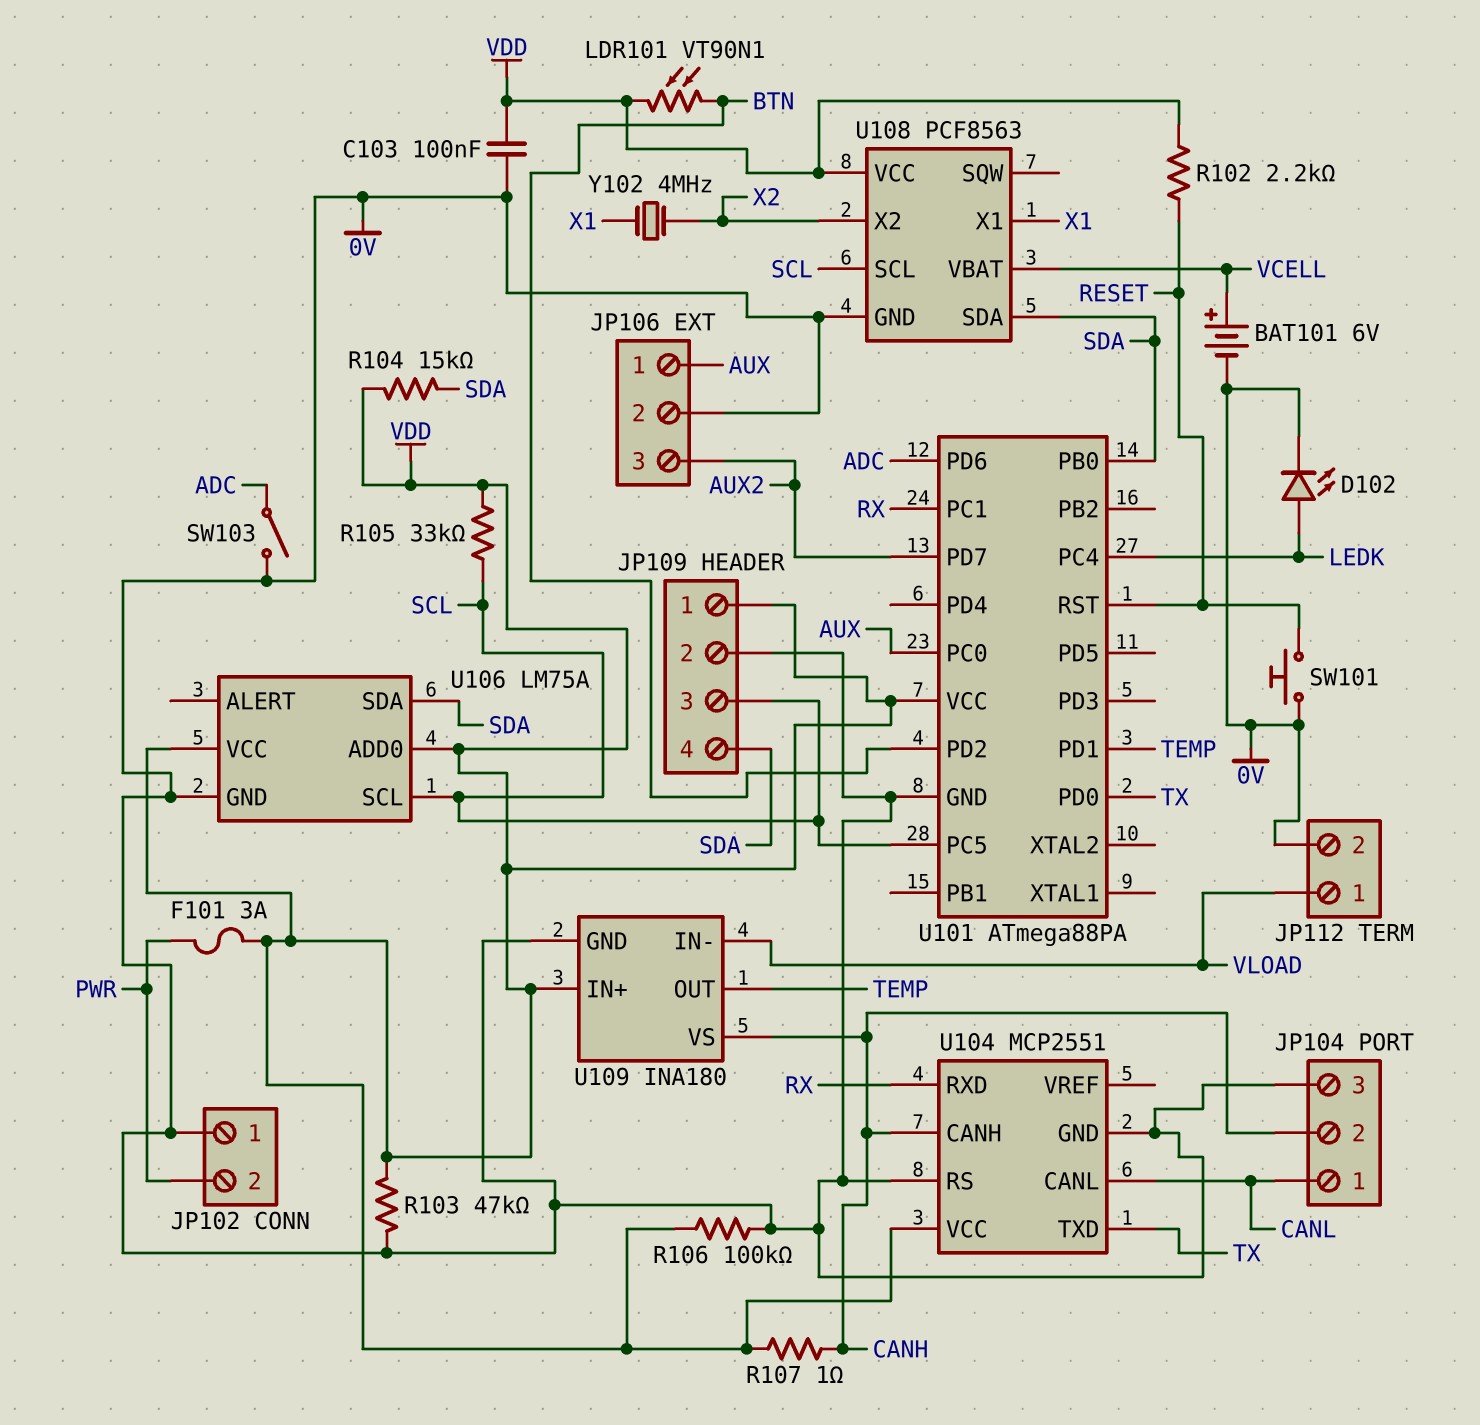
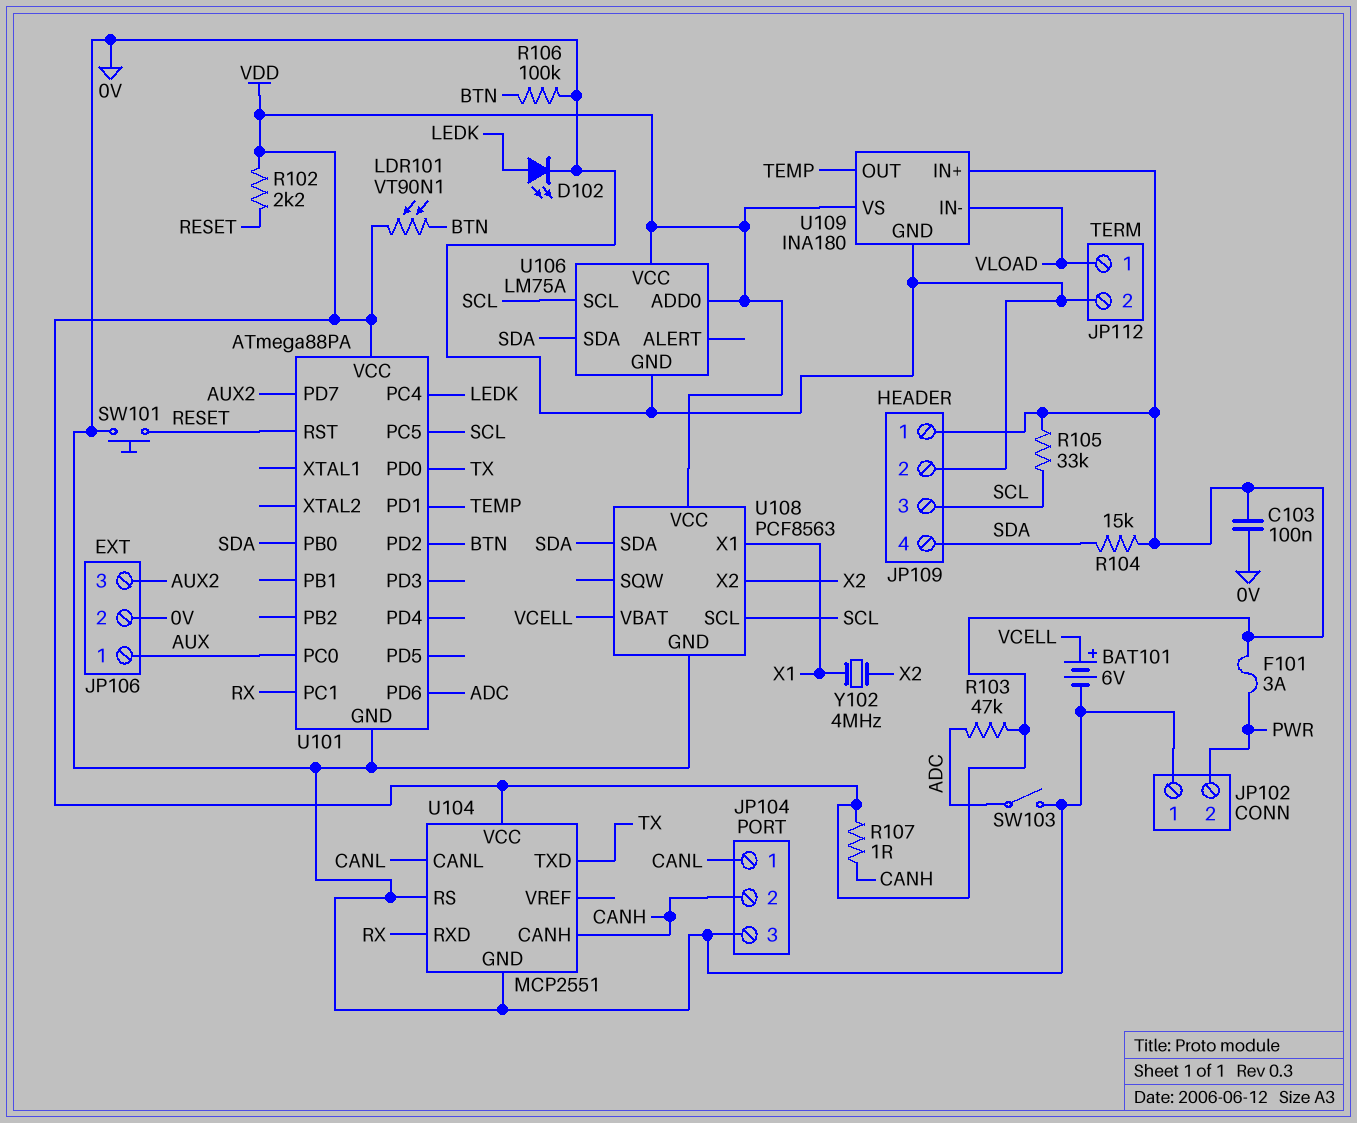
R103: 47k (0V, VDD) -> 47k (ADC, VDD)
R106: 100k (0V, VDD) -> 100k (0V, BTN)
U109 pin VS: CANH -> VDD

